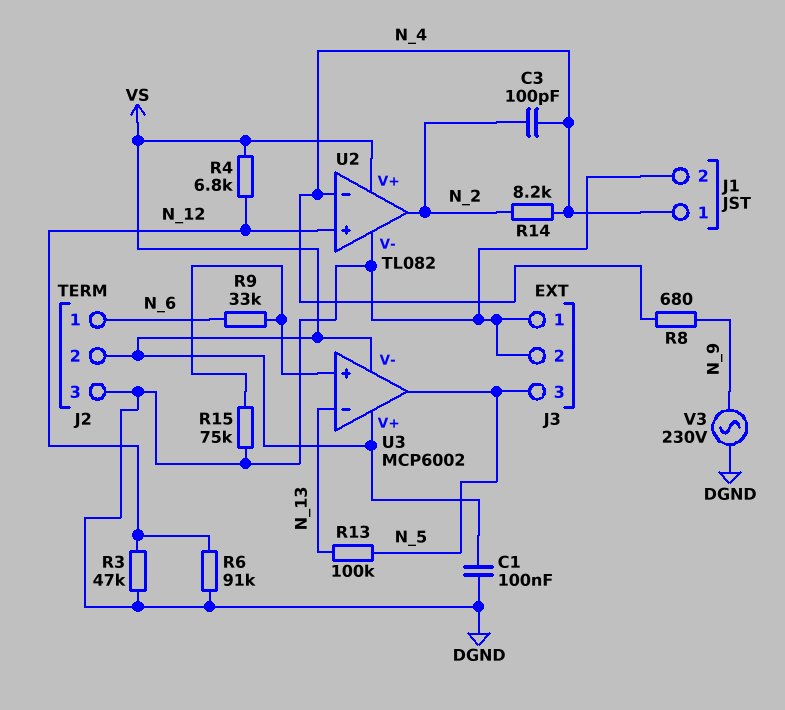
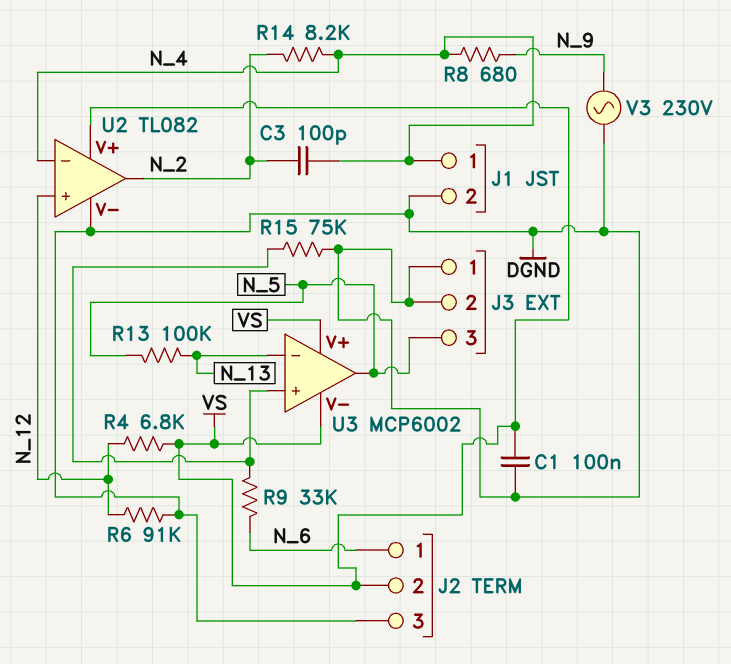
R3: 47k (DGND, N_12) -> none

